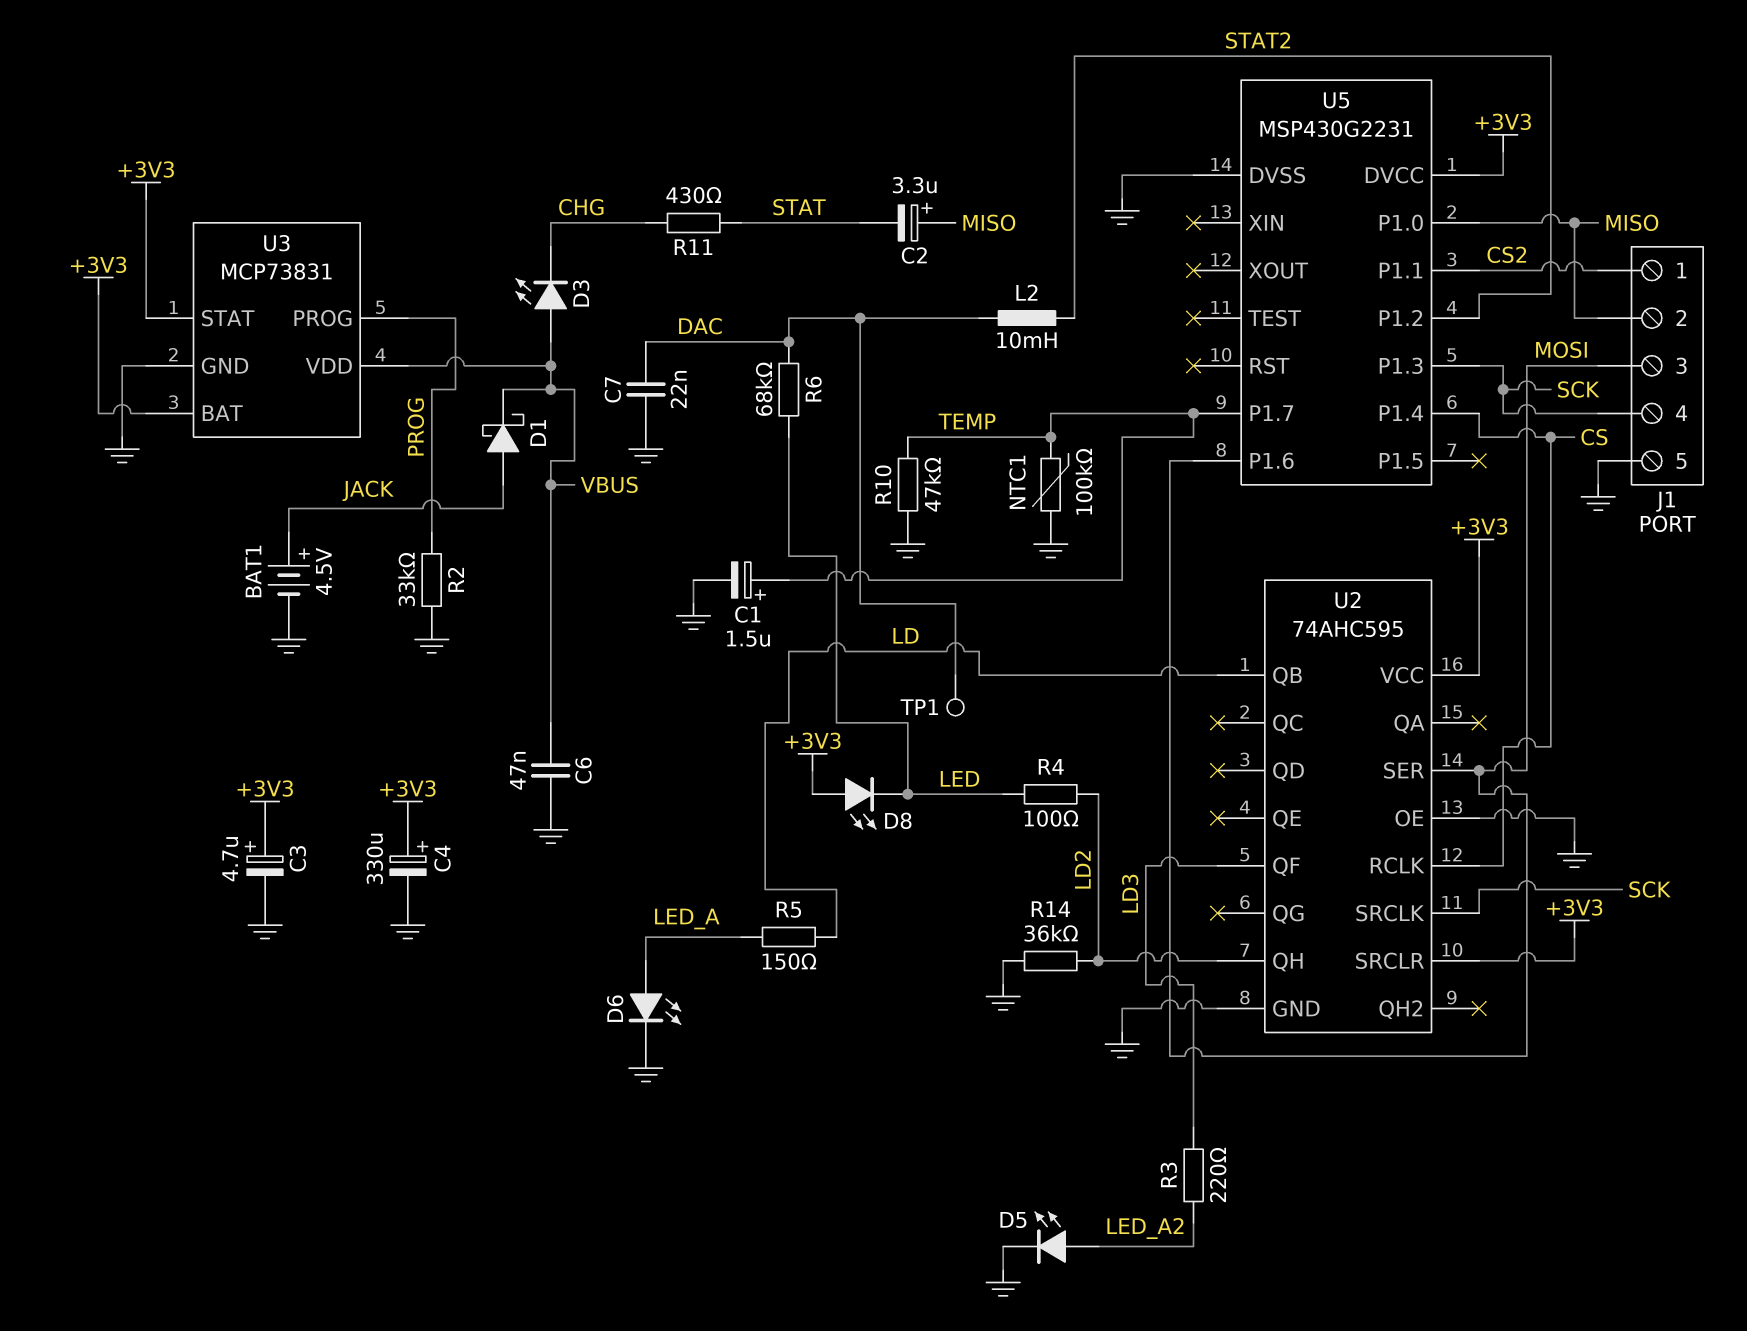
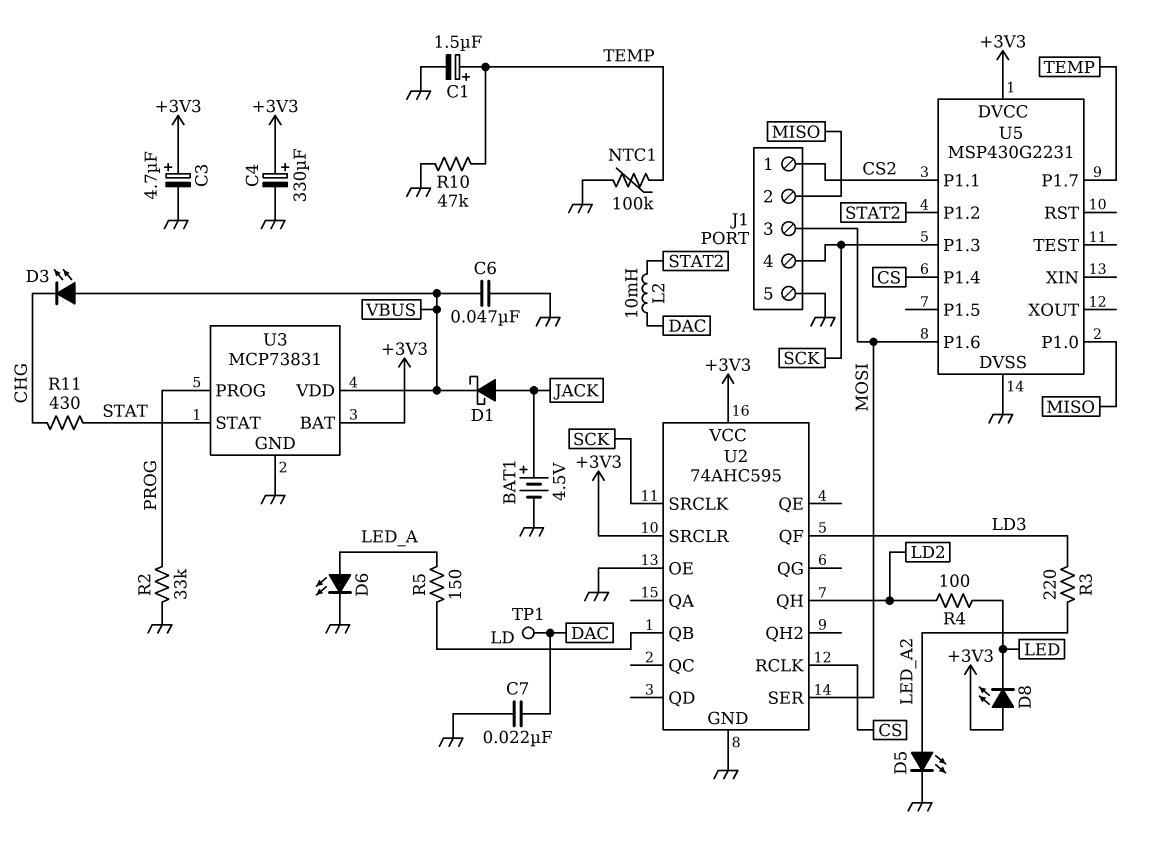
C2: 3.3uF (plus MISO, minus STAT) -> none
R6: 68k (DAC, LED) -> none
R14: 36k (GND, LD2) -> none
U3 pin STAT: +3V3 -> STAT

